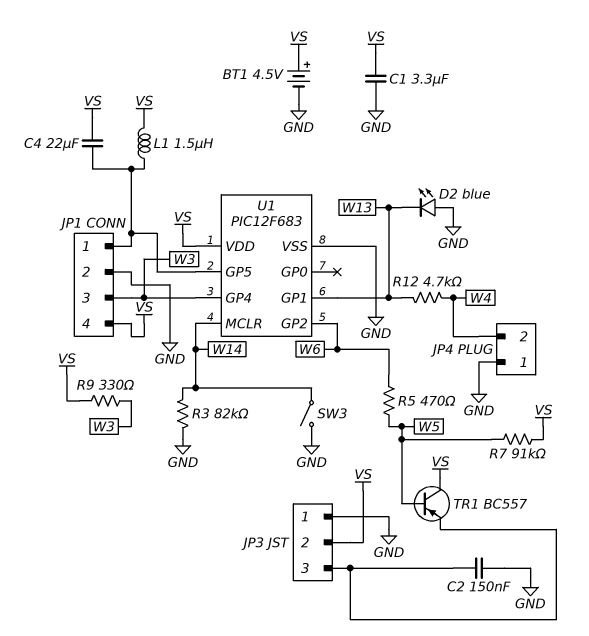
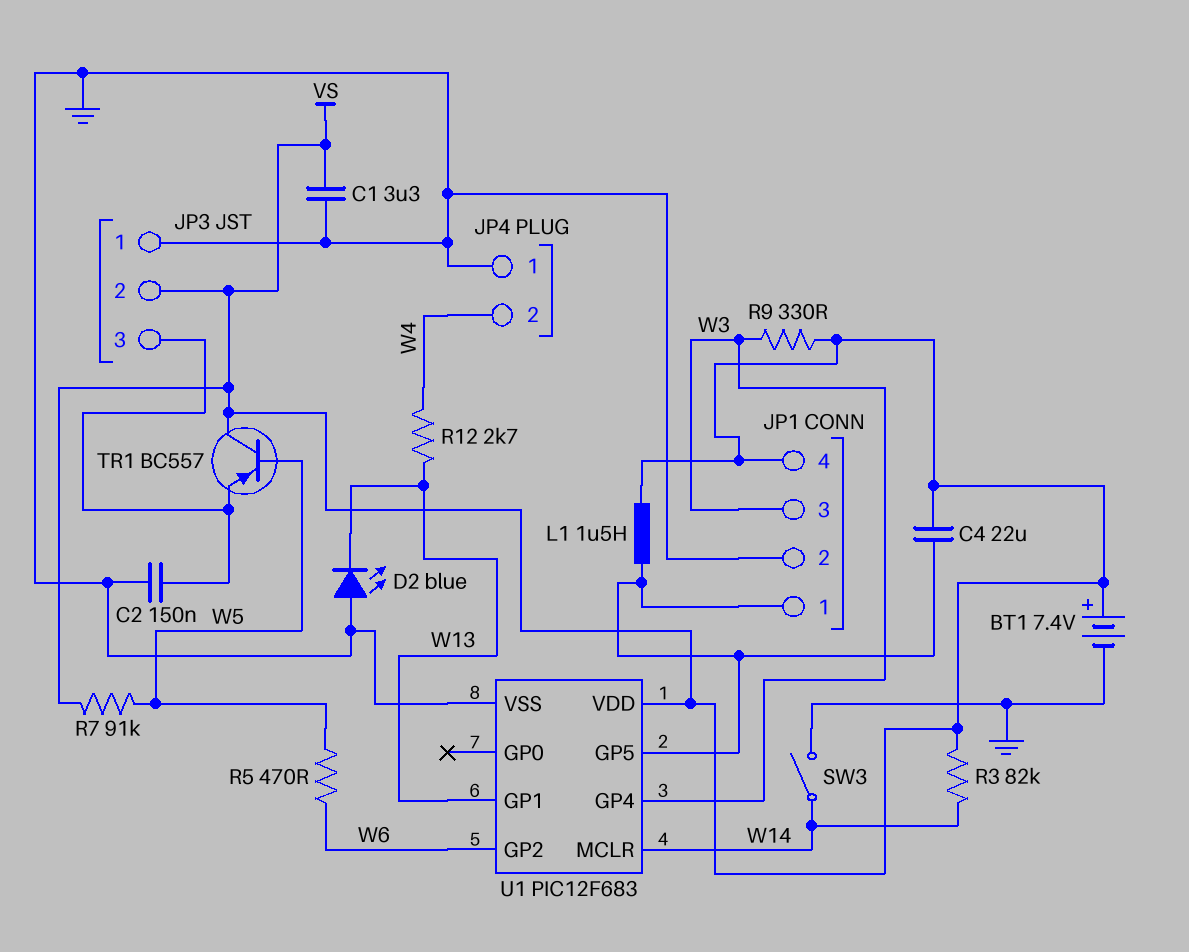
BT1: 4.5V (plus VS, minus GND) -> 7.4V (plus VS, minus GND)
R3: 82k (GND, W14) -> 82k (VS, W14)
R12: 4.7k (W4, W13) -> 2.7k (W4, W13)

